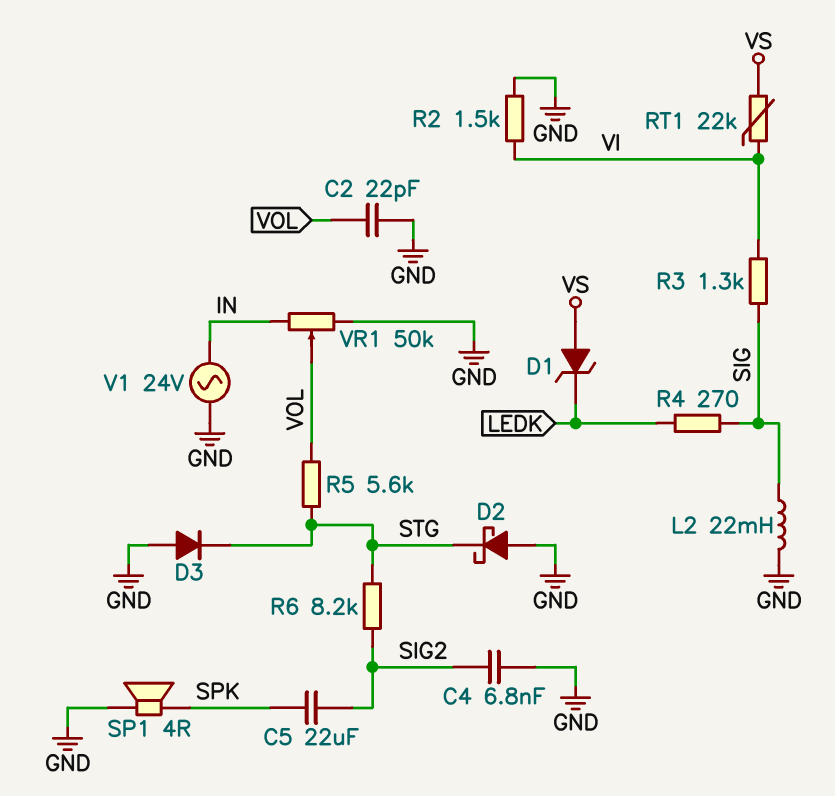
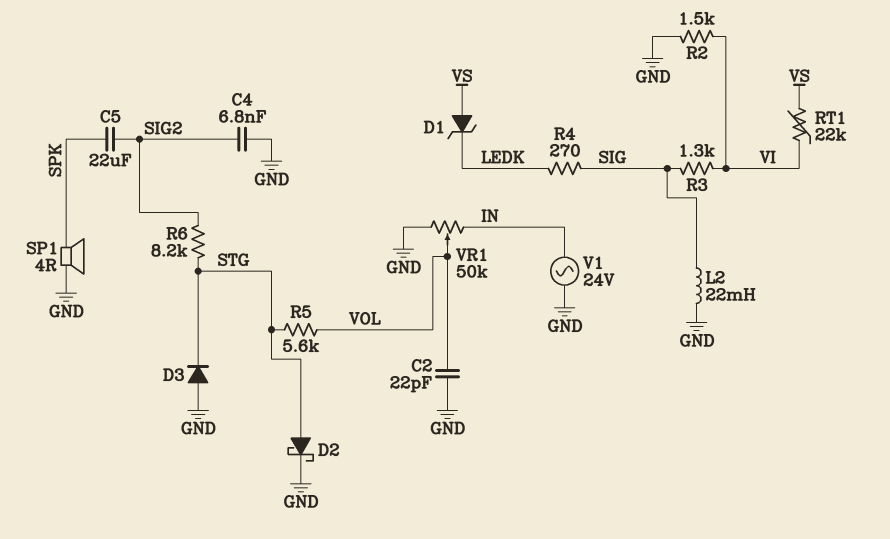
D2: schottky (A GND, K STG) -> schottky (A STG, K GND)

